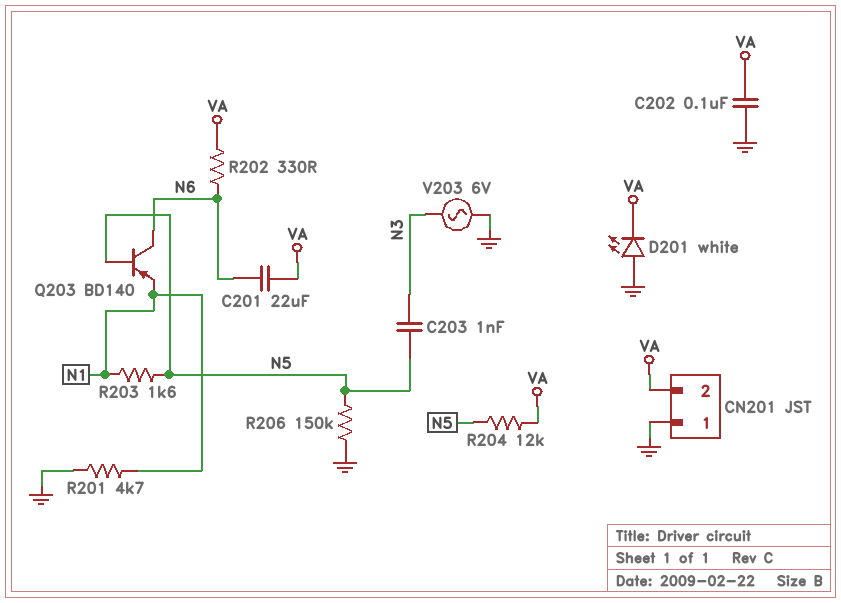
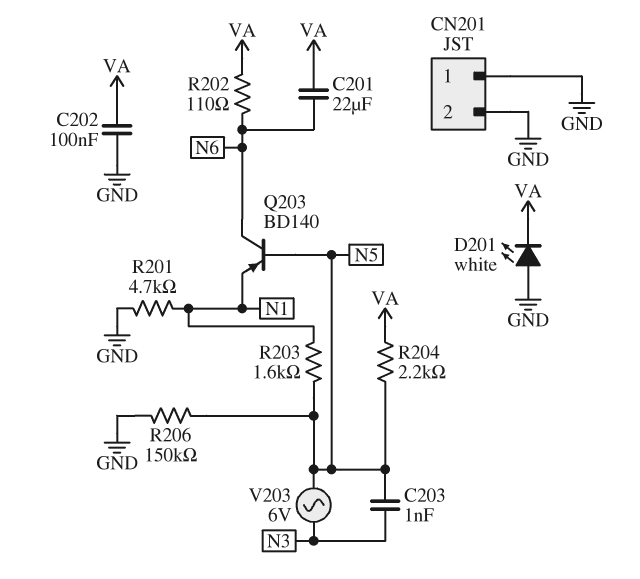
CN201 pin 2: VA -> GND
R202: 330 (N6, VA) -> 110 (N6, VA)
R204: 12k (N5, VA) -> 2.2k (N5, VA)
V203: AC 6V (GND, N3) -> AC 6V (N3, N5)

